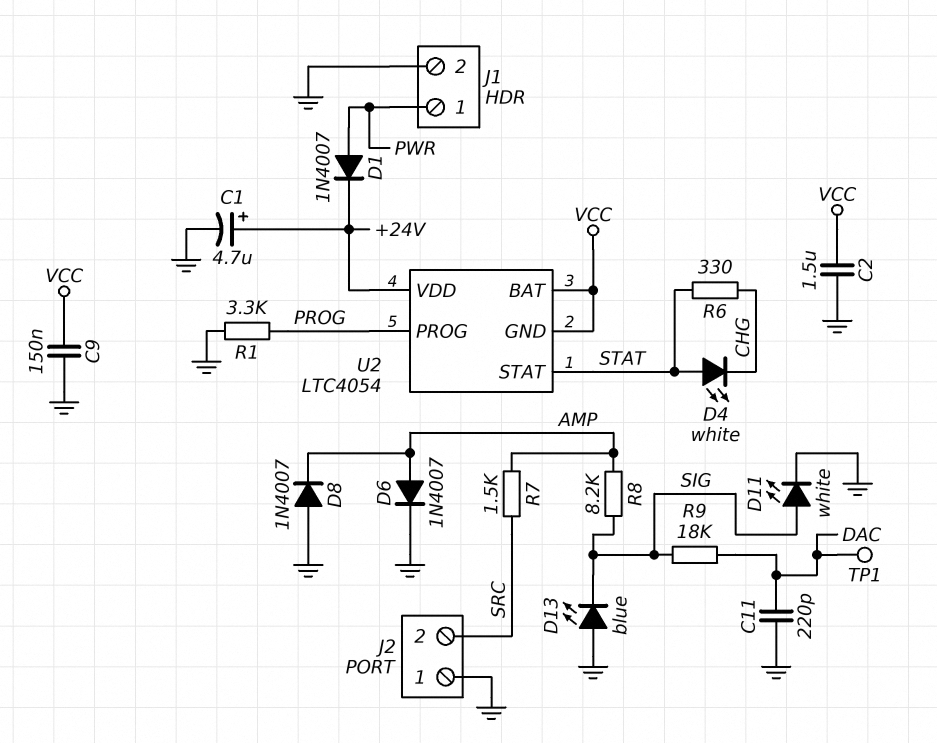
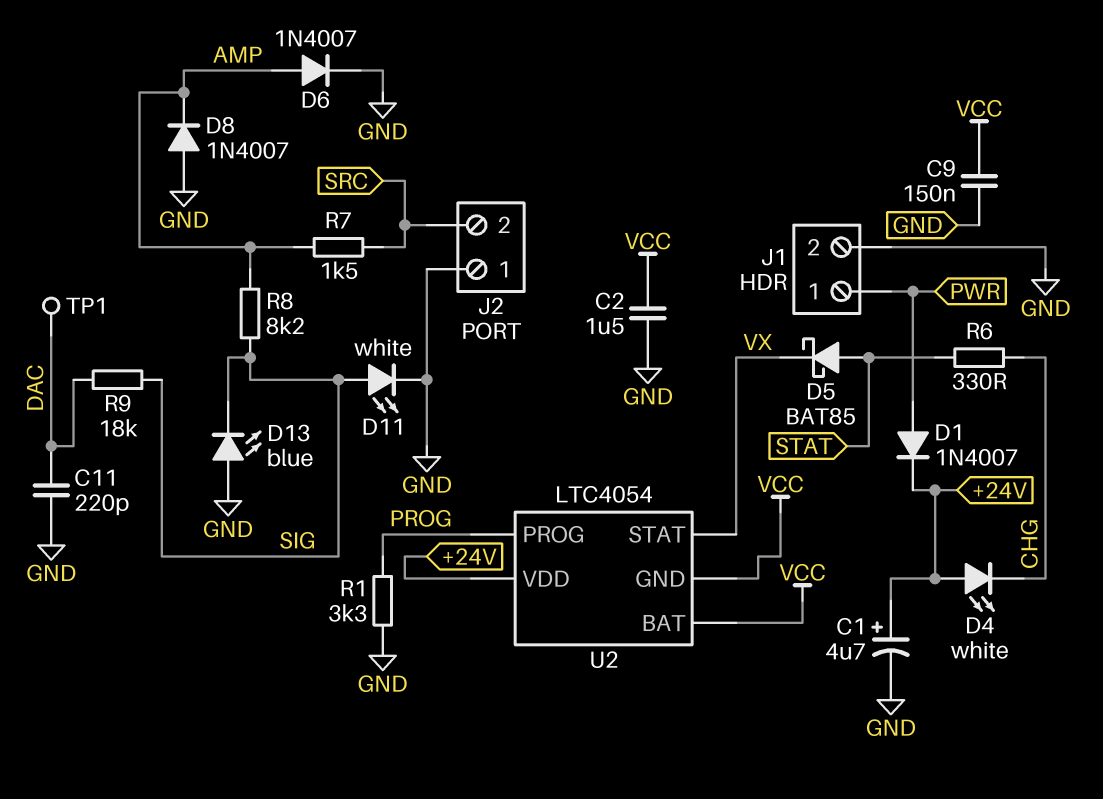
D4: LED white (A STAT, K CHG) -> LED white (A +24V, K CHG)
D5: none -> schottky BAT85 (A STAT, K VX)
U2 pin STAT: STAT -> VX

